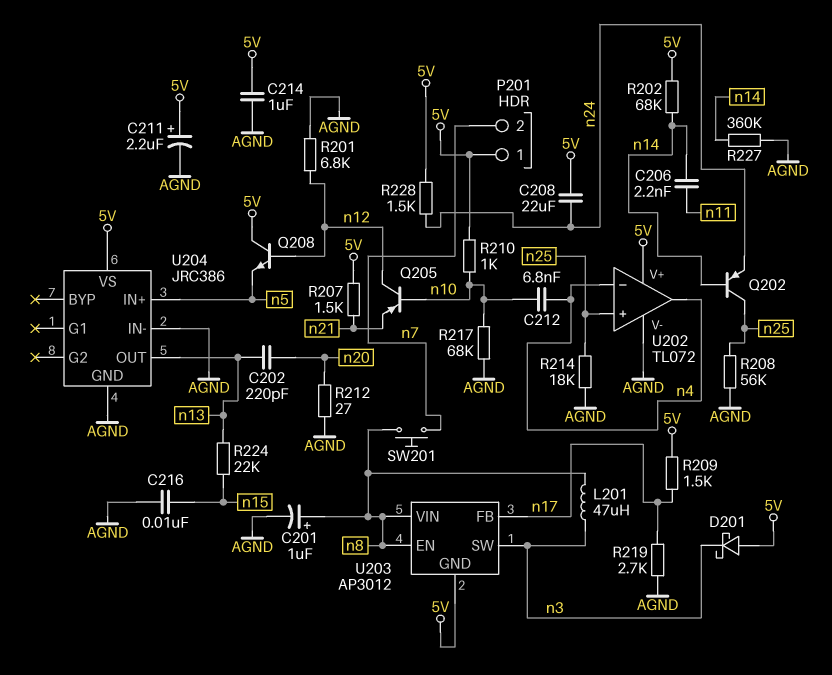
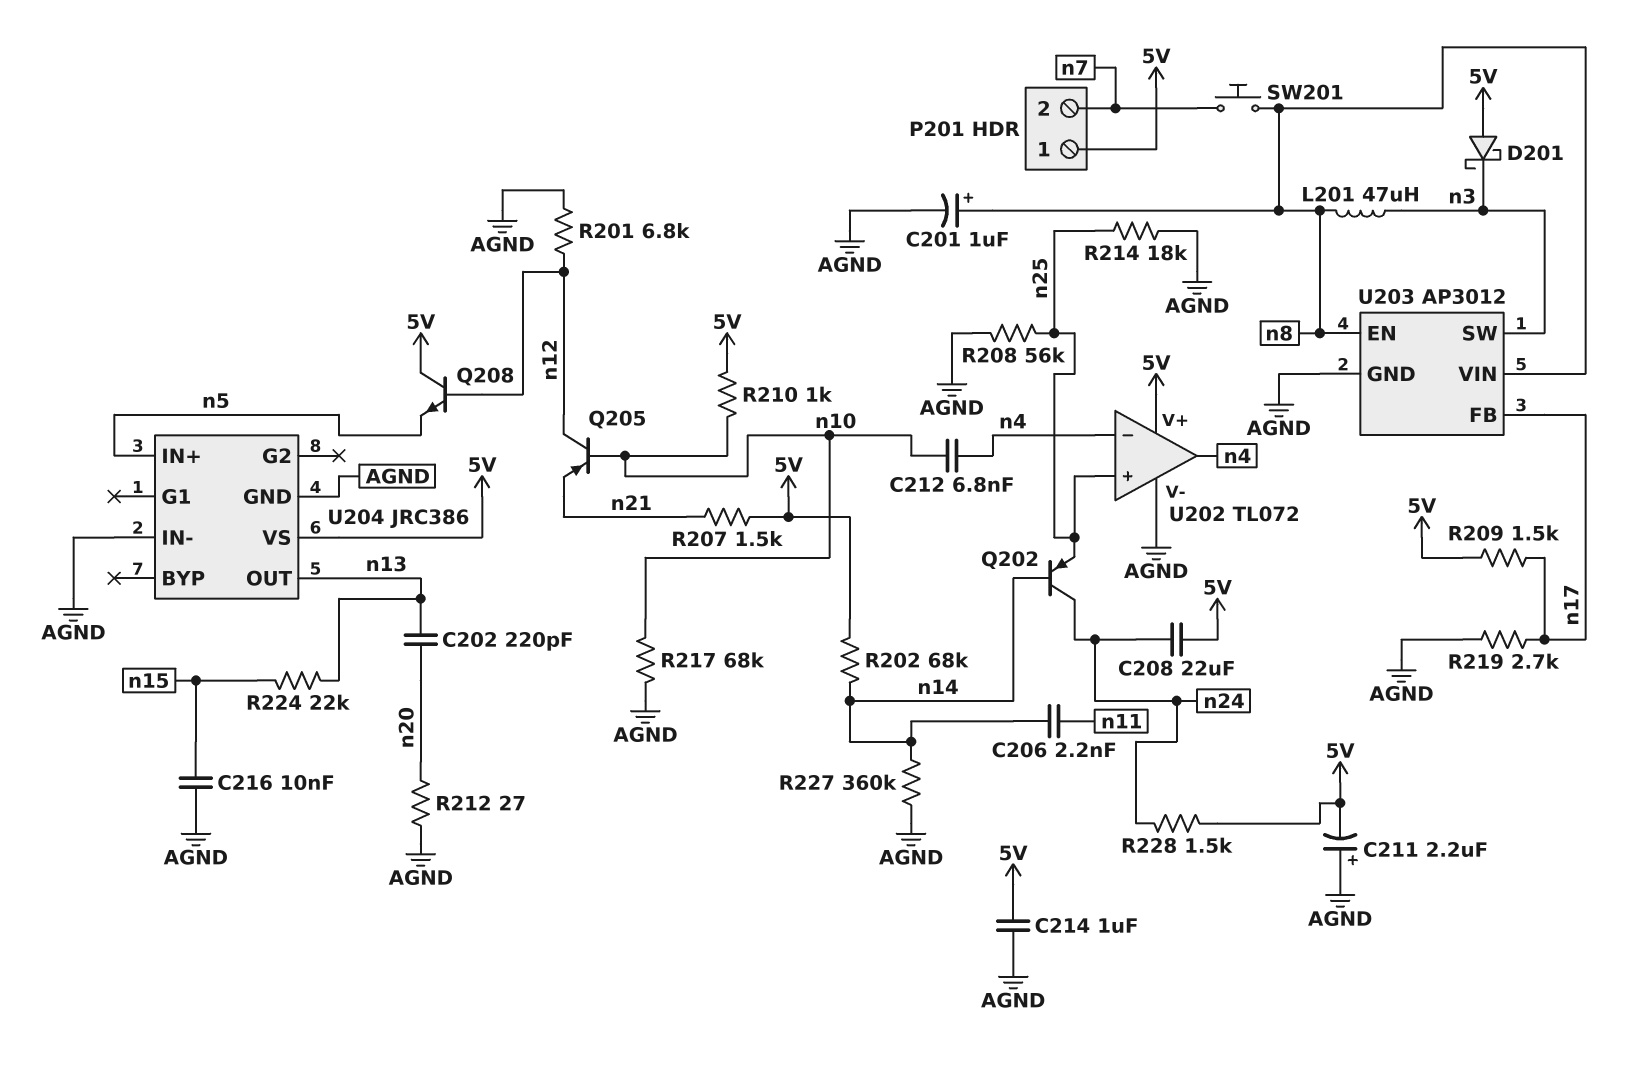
C211: 2.2uF (plus 5V, minus AGND) -> 2.2uF (plus AGND, minus 5V)
Q202: PNP (B n14, C n25, E n24) -> PNP (B n14, C n24, E n25)
U203 pin GND: 5V -> AGND

